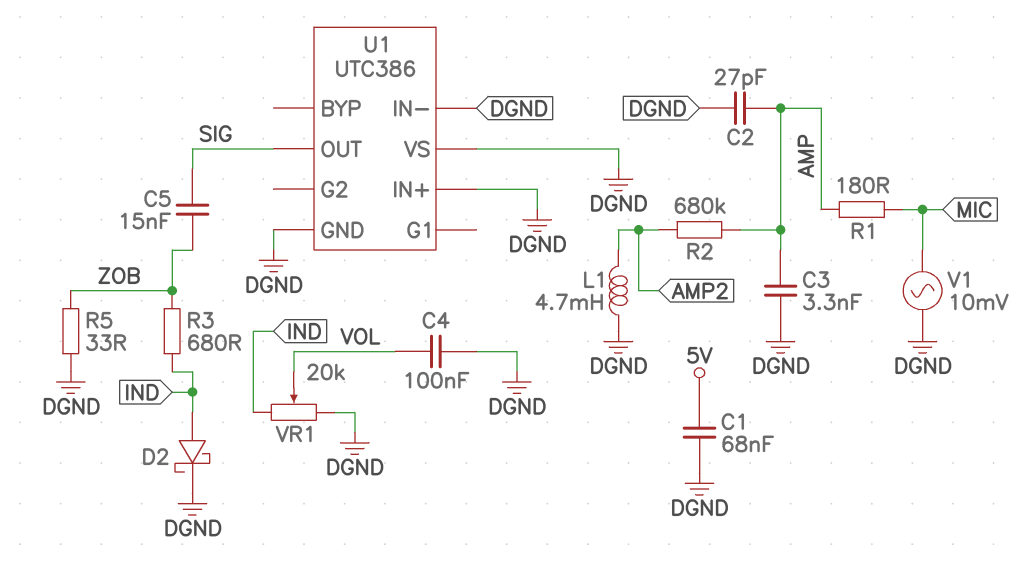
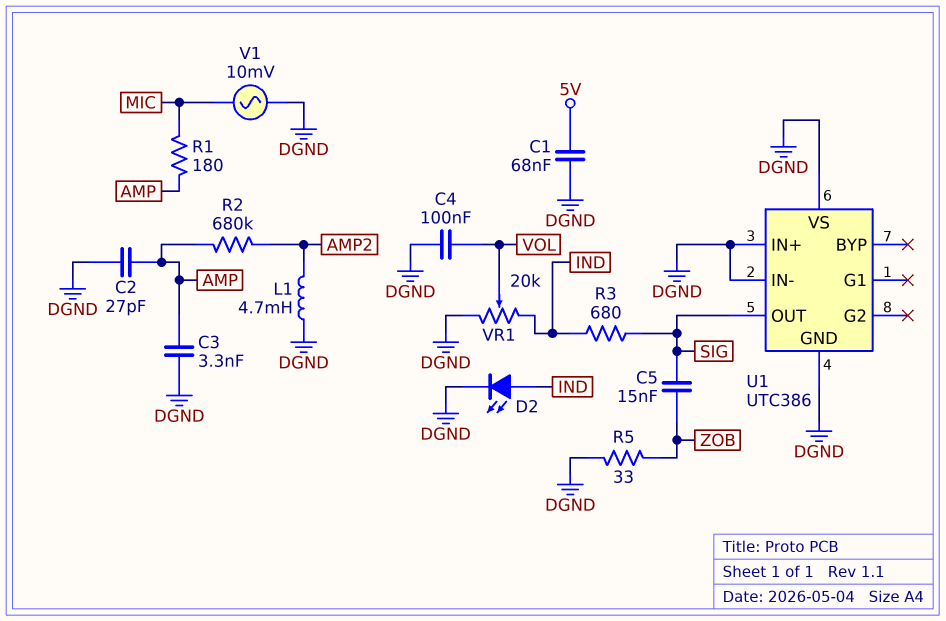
D2: schottky (A IND, K DGND) -> LED (A IND, K DGND)
R3: 680 (IND, ZOB) -> 680 (IND, SIG)

